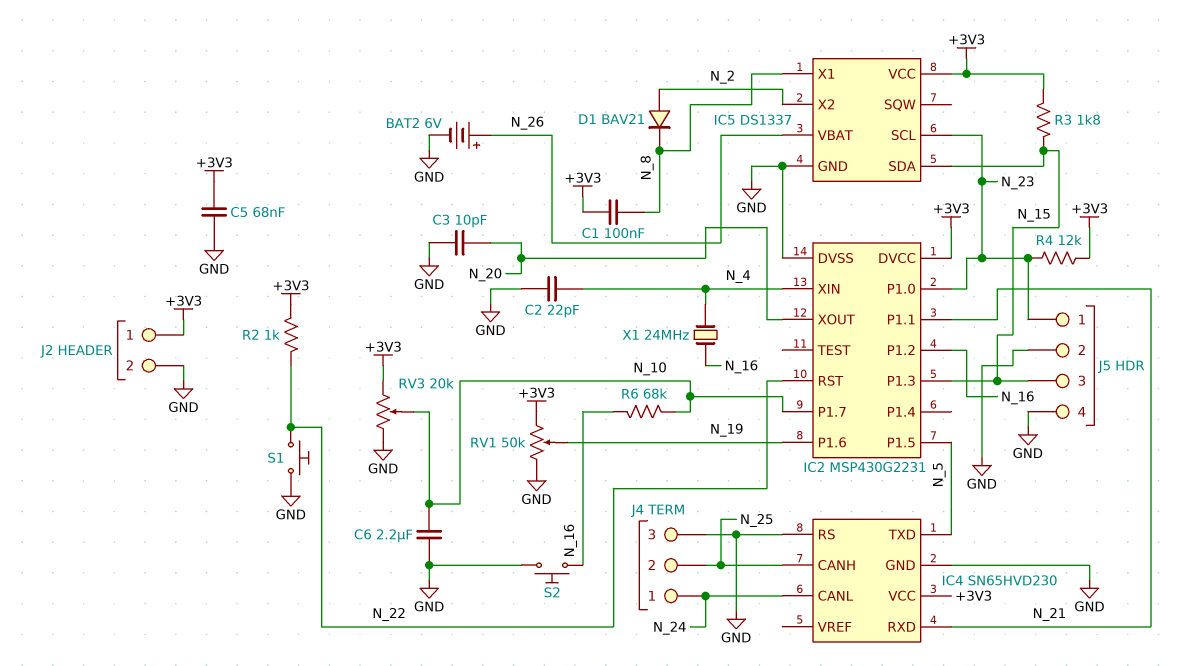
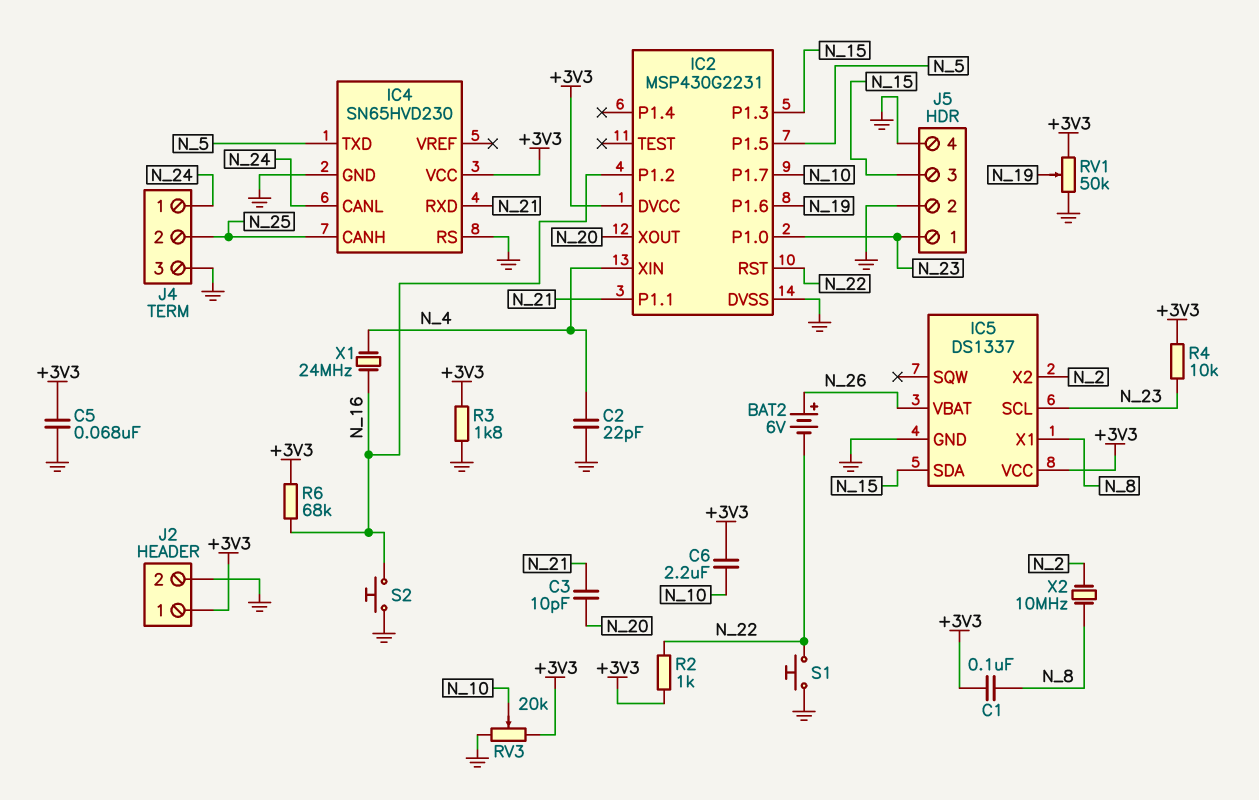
BAT2: 6V (plus N_26, minus GND) -> 6V (plus N_26, minus N_22)
C3: 10pF (GND, N_20) -> 10pF (N_20, N_21)
C6: 2.2uF (GND, N_10) -> 2.2uF (+3V3, N_10)
D1: diode BAV21 (A N_2, K N_8) -> none
R3: 1.8k (+3V3, N_15) -> 1.8k (+3V3, GND)
R4: 12k (+3V3, N_23) -> 10k (+3V3, N_23)
R6: 68k (N_10, N_16) -> 68k (+3V3, N_16)
X2: none -> 10MHz (N_2, N_8)

